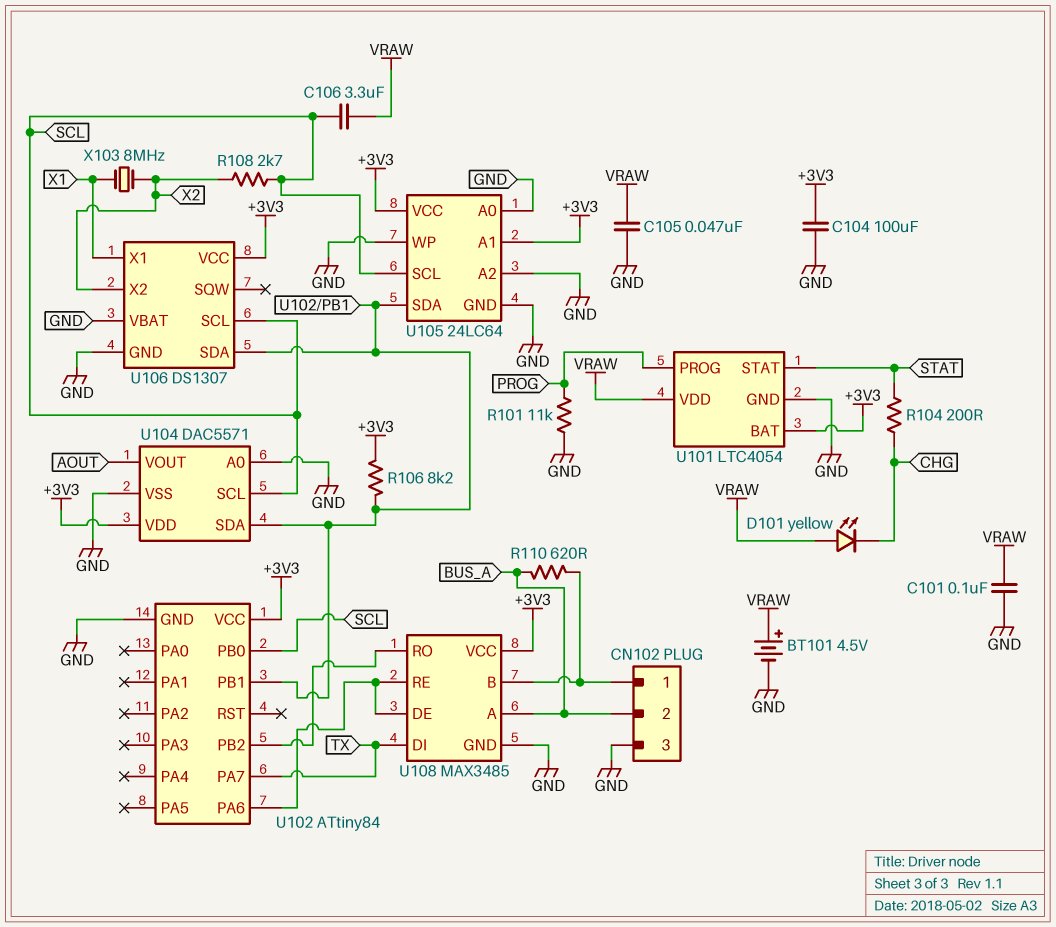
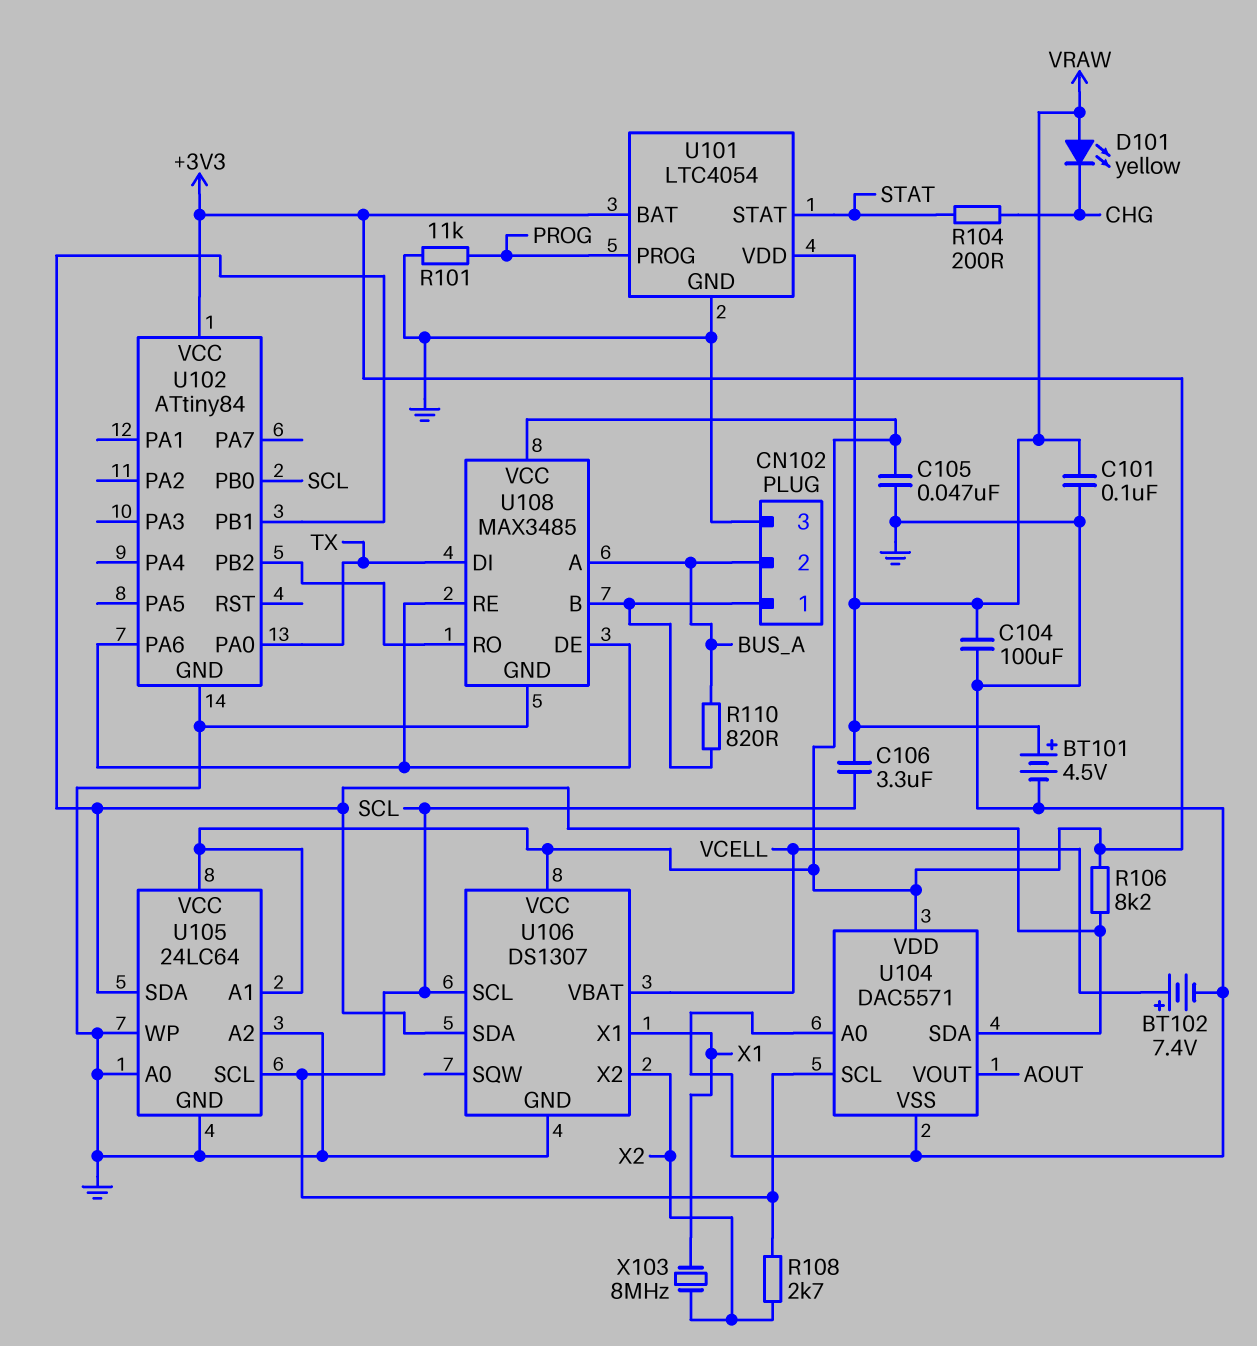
BT102: none -> 7.4V (plus VCELL, minus GND)
C104: 100uF (+3V3, GND) -> 100uF (GND, VRAW)
C105: 47nF (GND, VRAW) -> 47nF (+3V3, GND)
R110: 620 (BUS_A, CN102/1) -> 820 (BUS_A, CN102/1)
U102 pin PA0: none -> TX
U102 pin PA7: TX -> none
U106 pin VBAT: GND -> VCELL

